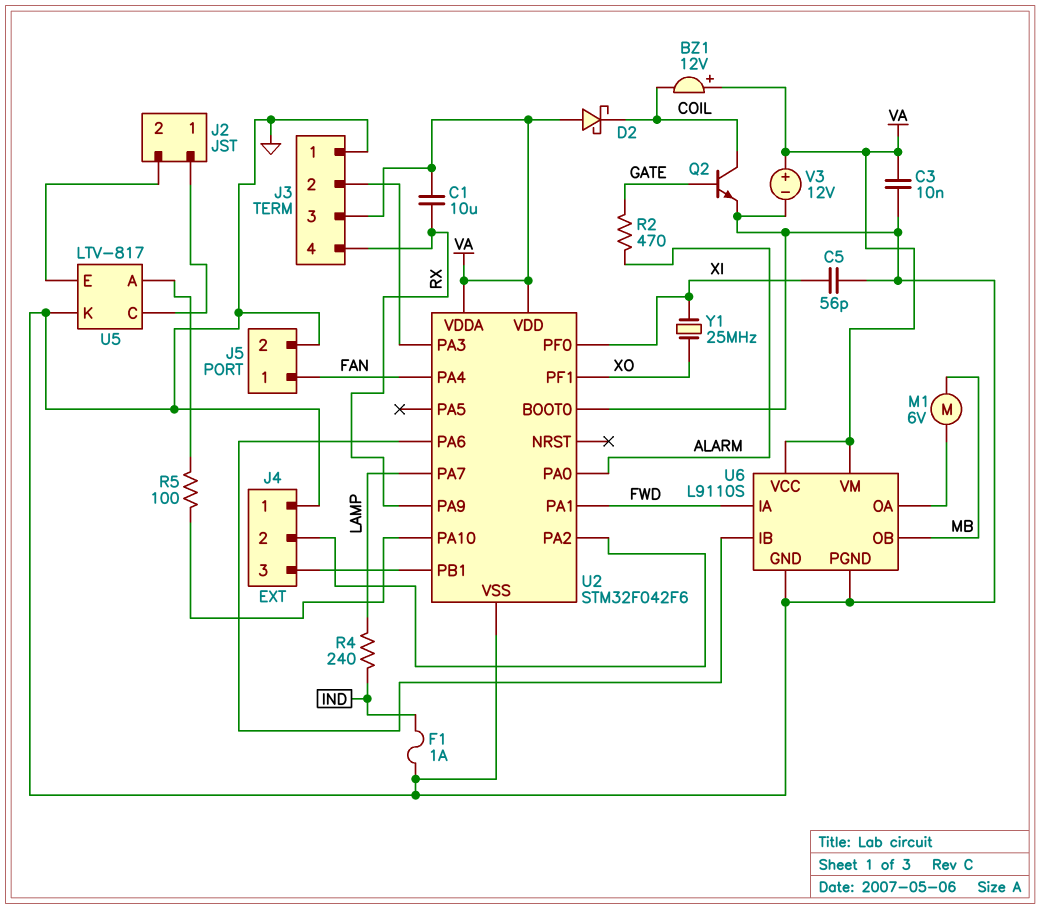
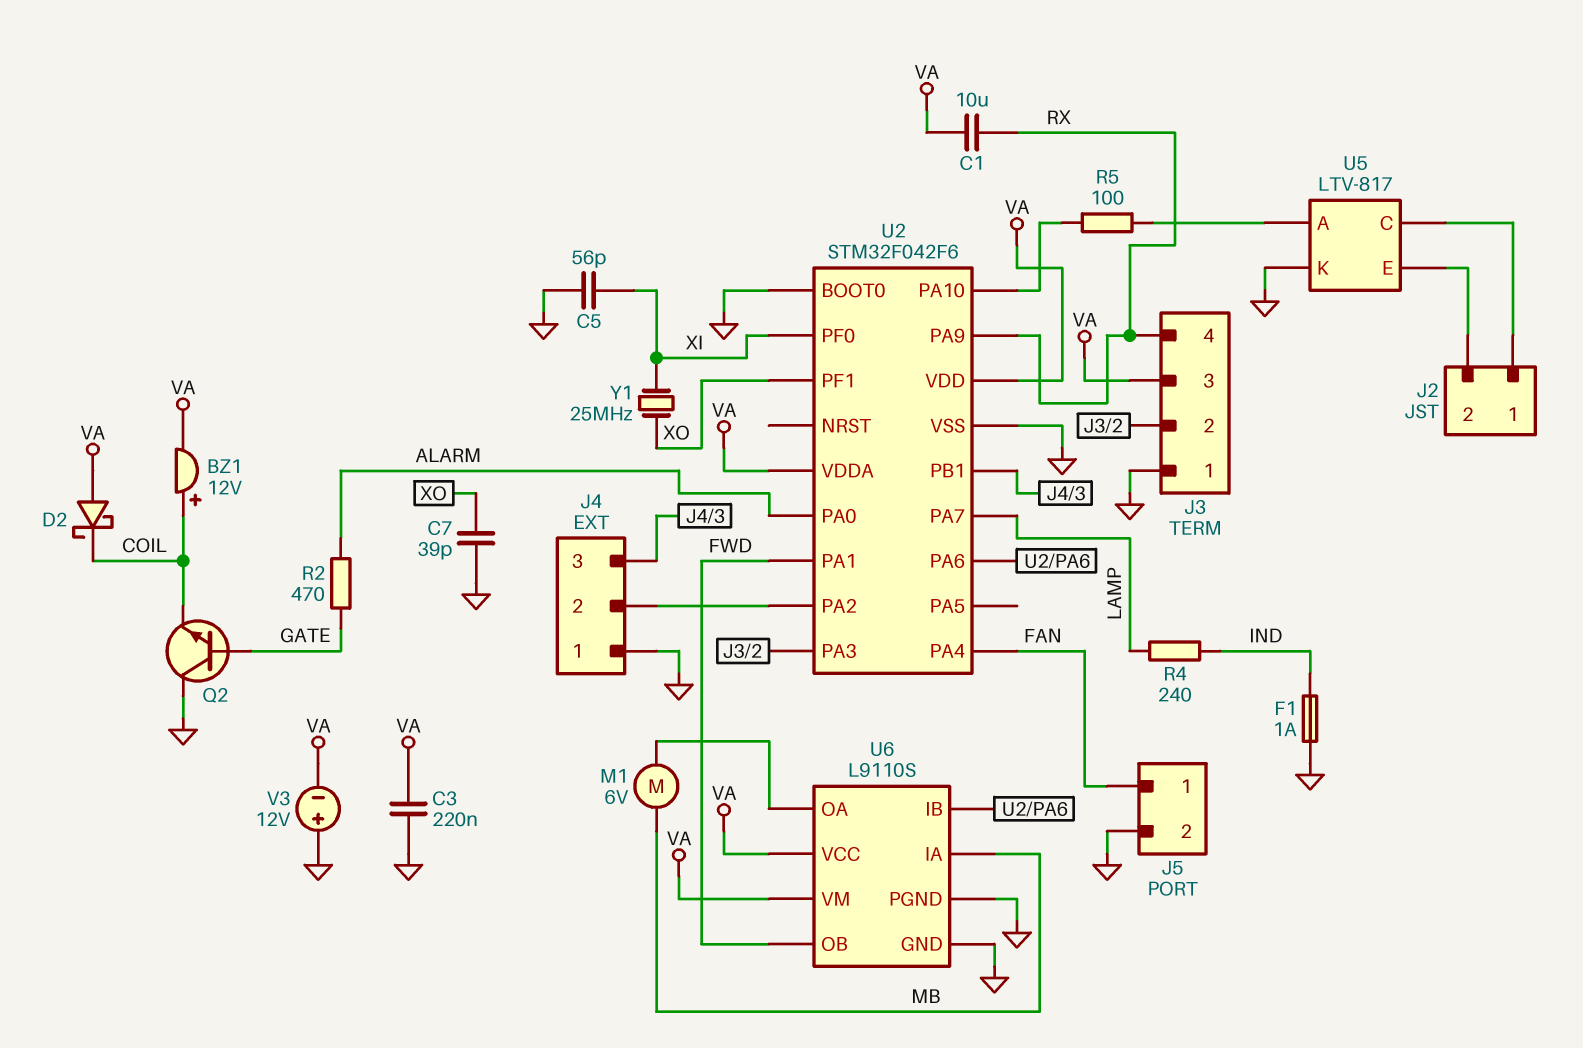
BZ1: buzzer 12V (plus VA, minus COIL) -> buzzer 12V (plus COIL, minus VA)
C3: 10nF (GND, VA) -> 220nF (GND, VA)
C7: none -> 39pF (GND, XO)
Q2: NPN (B GATE, C COIL, E GND) -> NPN (B GATE, C GND, E COIL)
U6 pin IA: FWD -> MB
U6 pin OB: MB -> FWD
V3: 12V (plus VA, minus GND) -> 12V (plus GND, minus VA)

